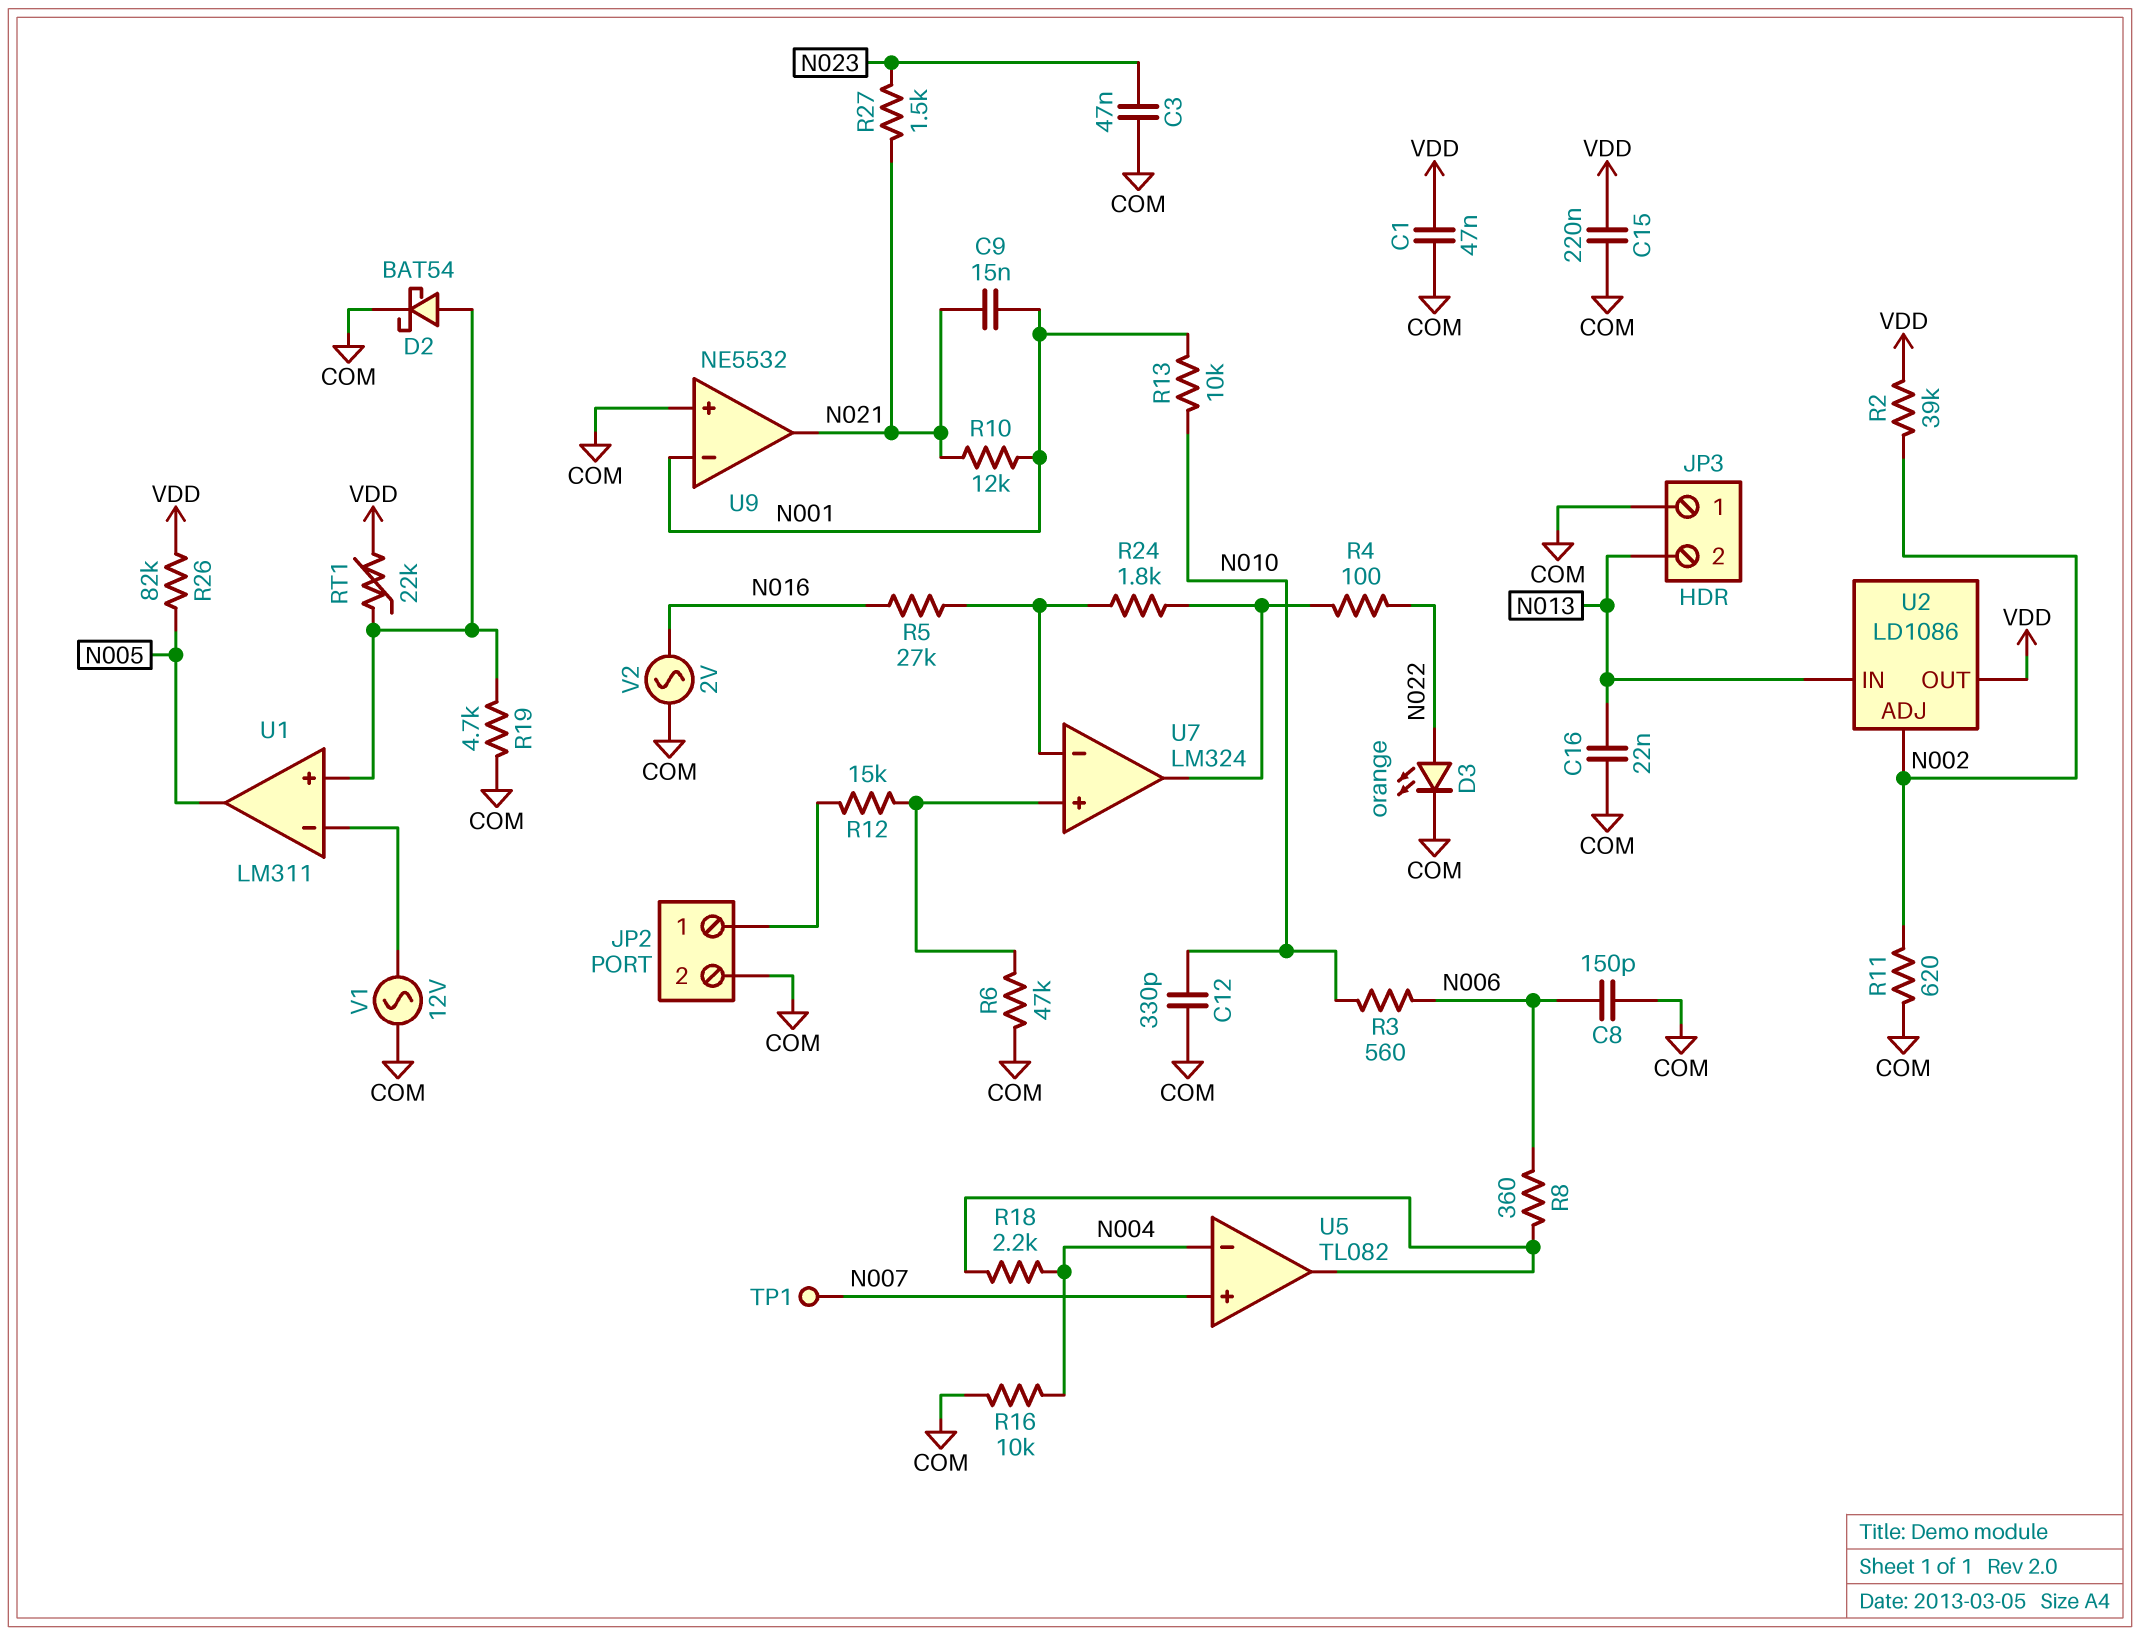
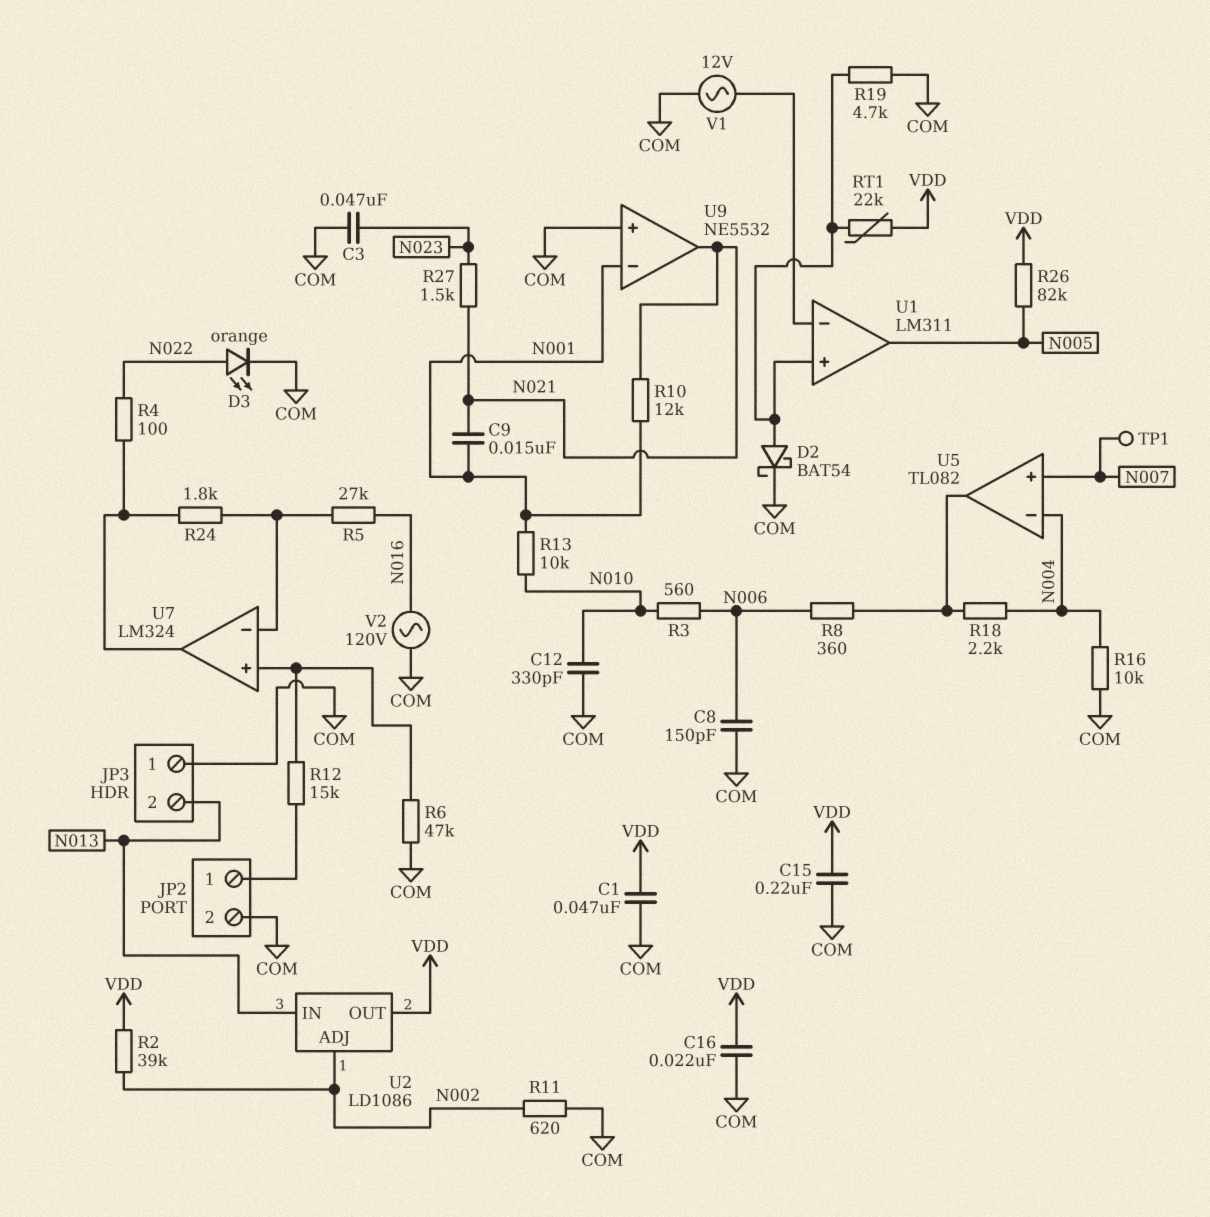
C16: 22nF (COM, N013) -> 22nF (COM, VDD)
V2: AC 2V (COM, N016) -> AC 120V (COM, N016)

